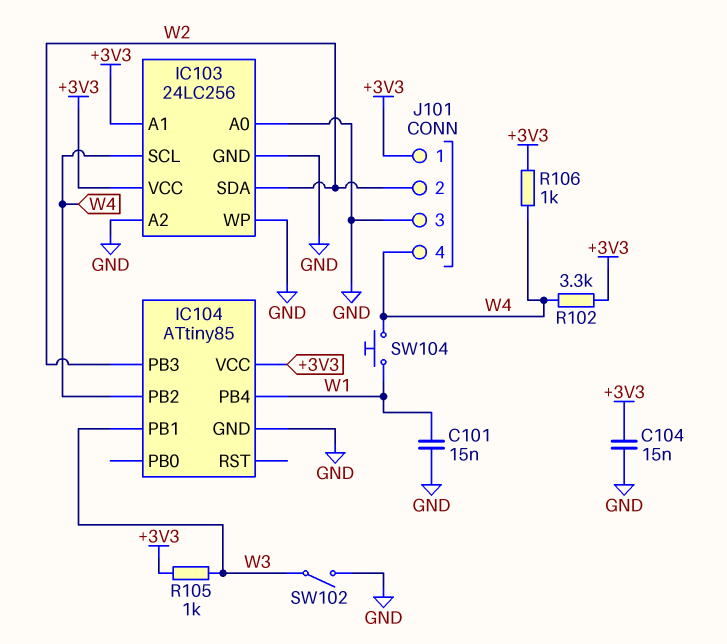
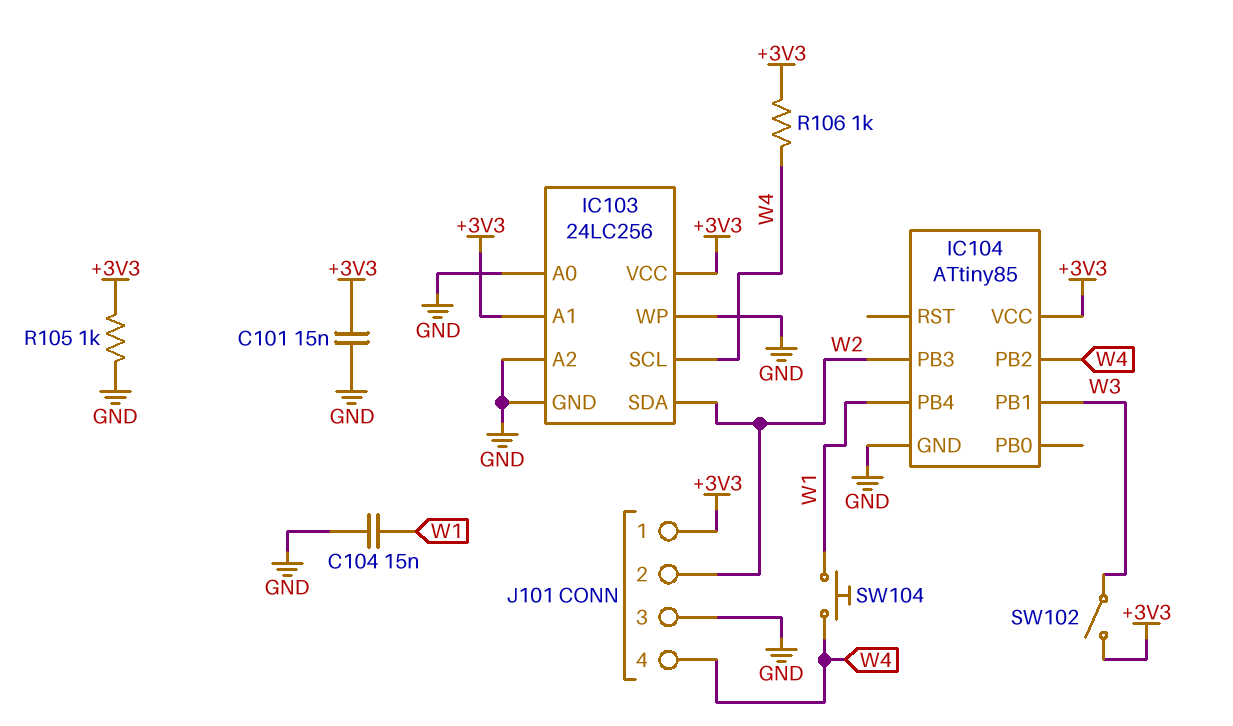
C101: 15nF (GND, W1) -> 15nF (+3V3, GND)
C104: 15nF (+3V3, GND) -> 15nF (GND, W1)
R102: 3.3k (+3V3, W4) -> none
R105: 1k (+3V3, W3) -> 1k (+3V3, GND)
SW102: switch (GND, W3) -> switch (+3V3, W3)

